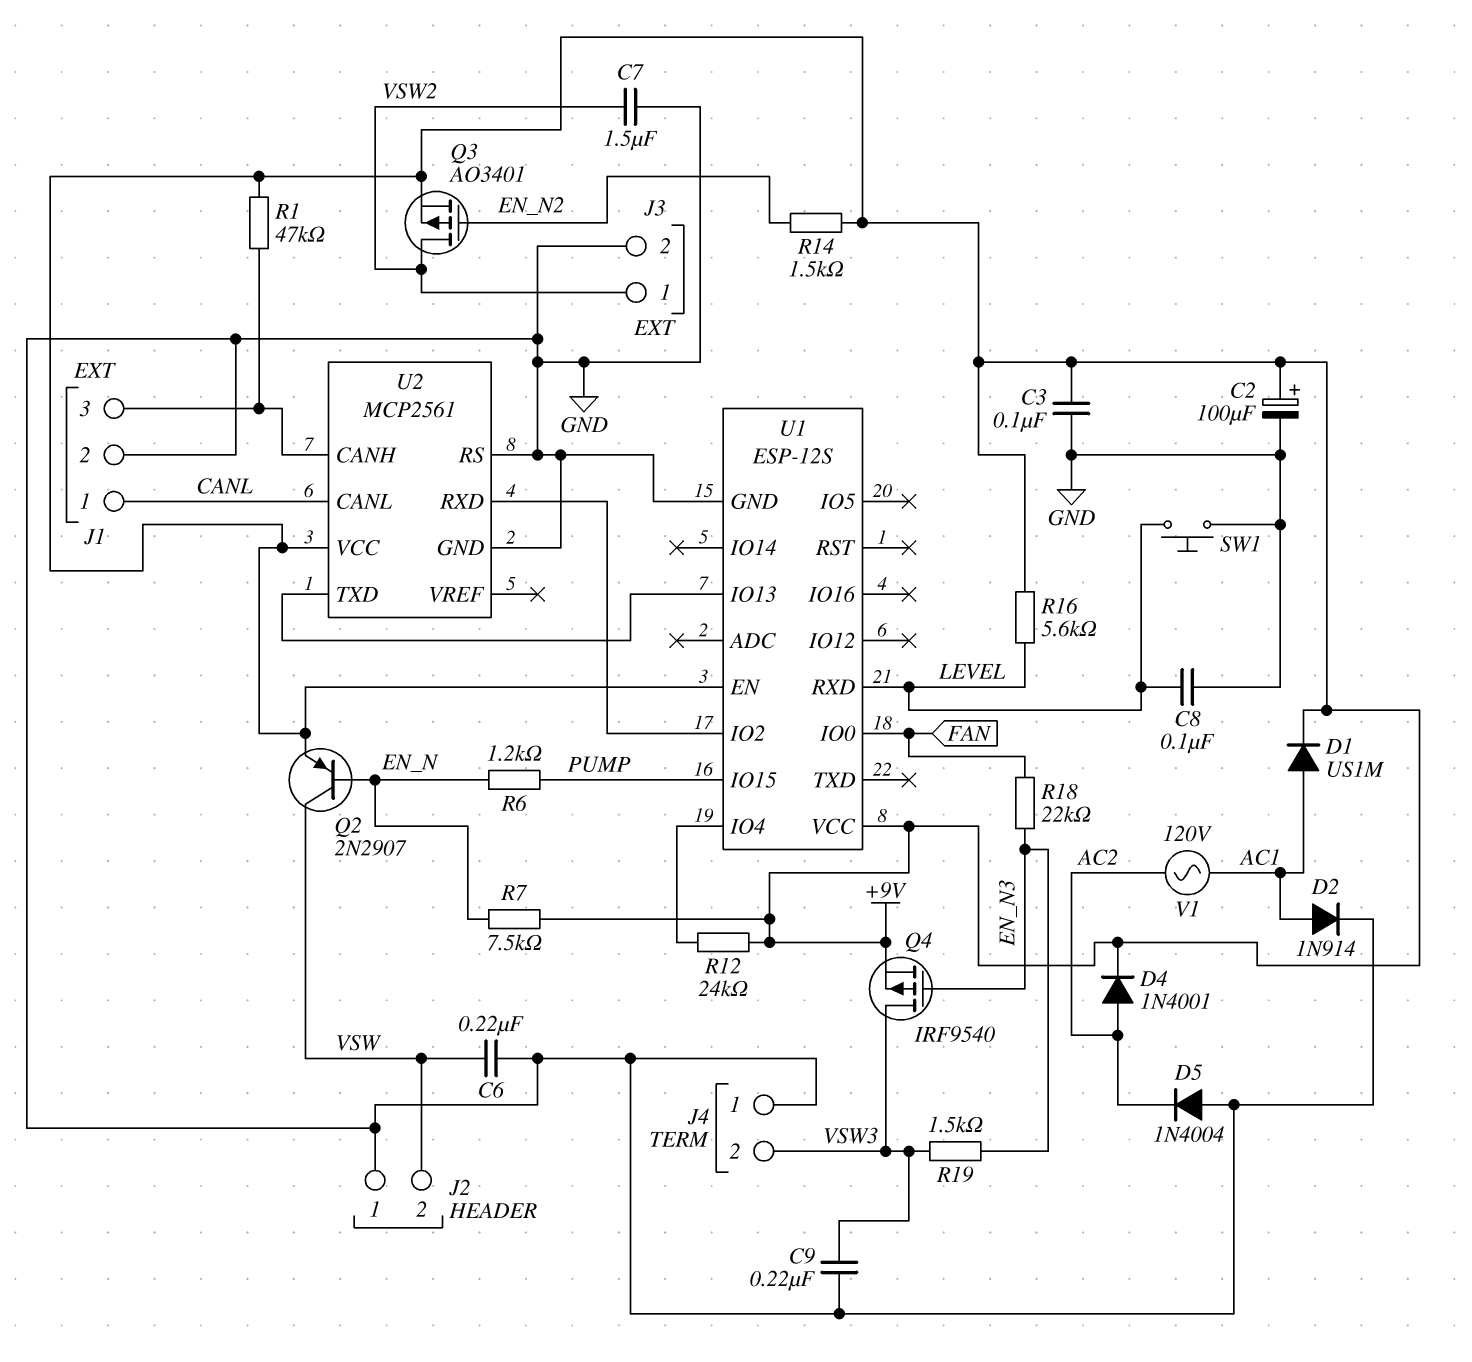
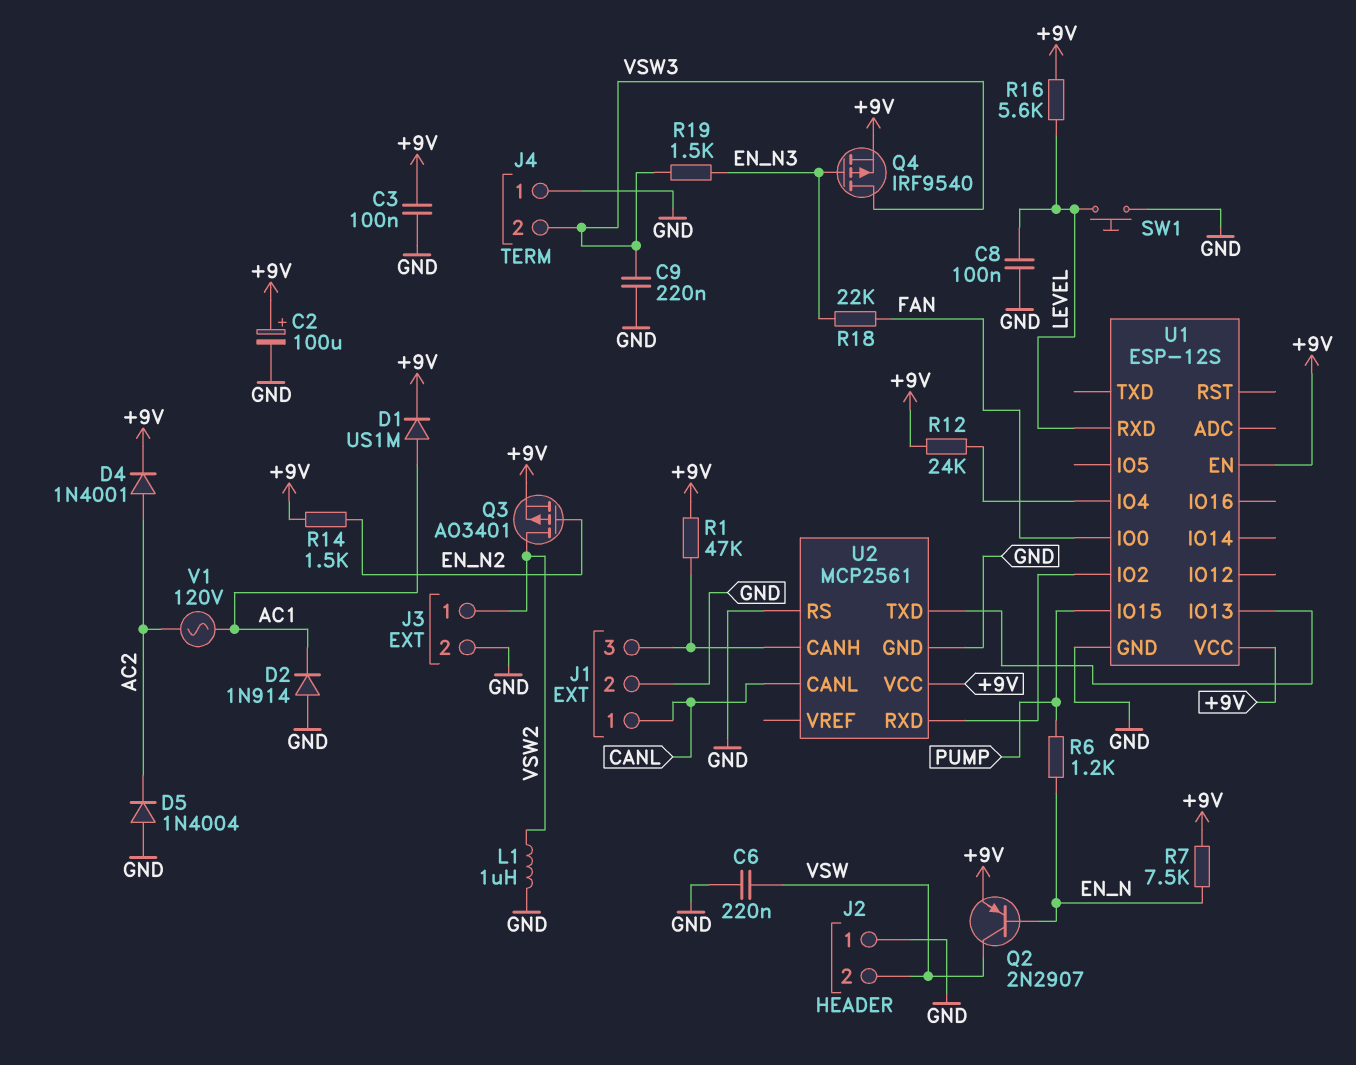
C7: 1.5uF (GND, VSW2) -> none
D2: diode 1N914 (A AC1, K GND) -> diode 1N914 (A GND, K AC1)
L1: none -> 1uH (GND, VSW2)

